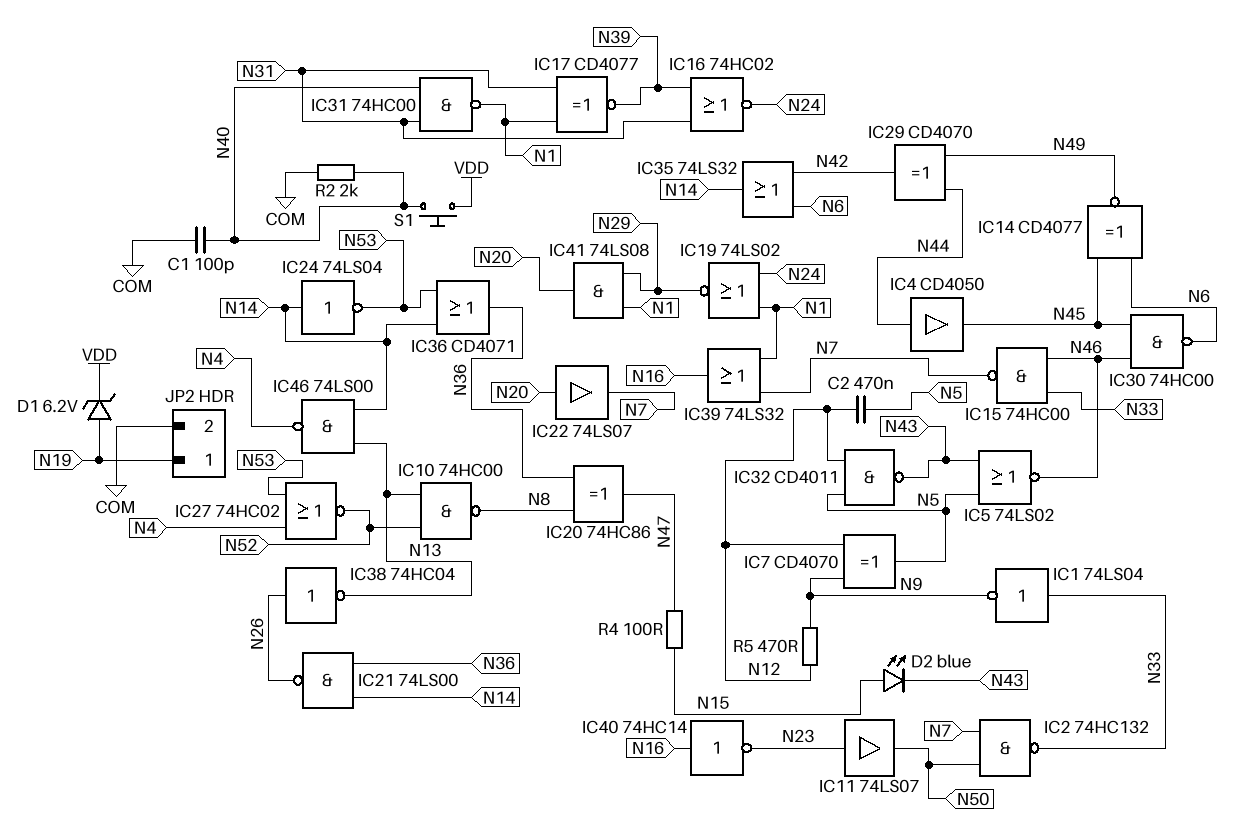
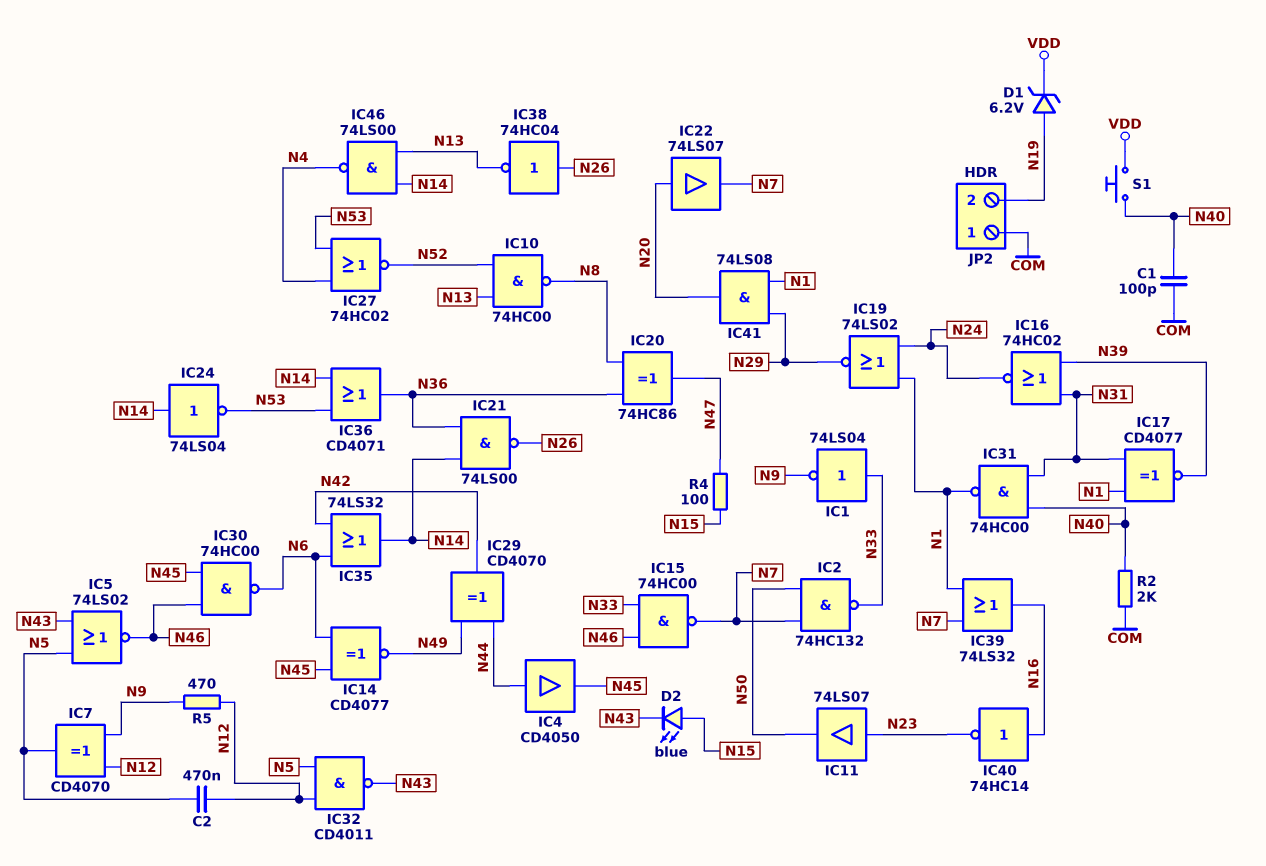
JP2 pin 1: N19 -> COM
JP2 pin 2: COM -> N19

